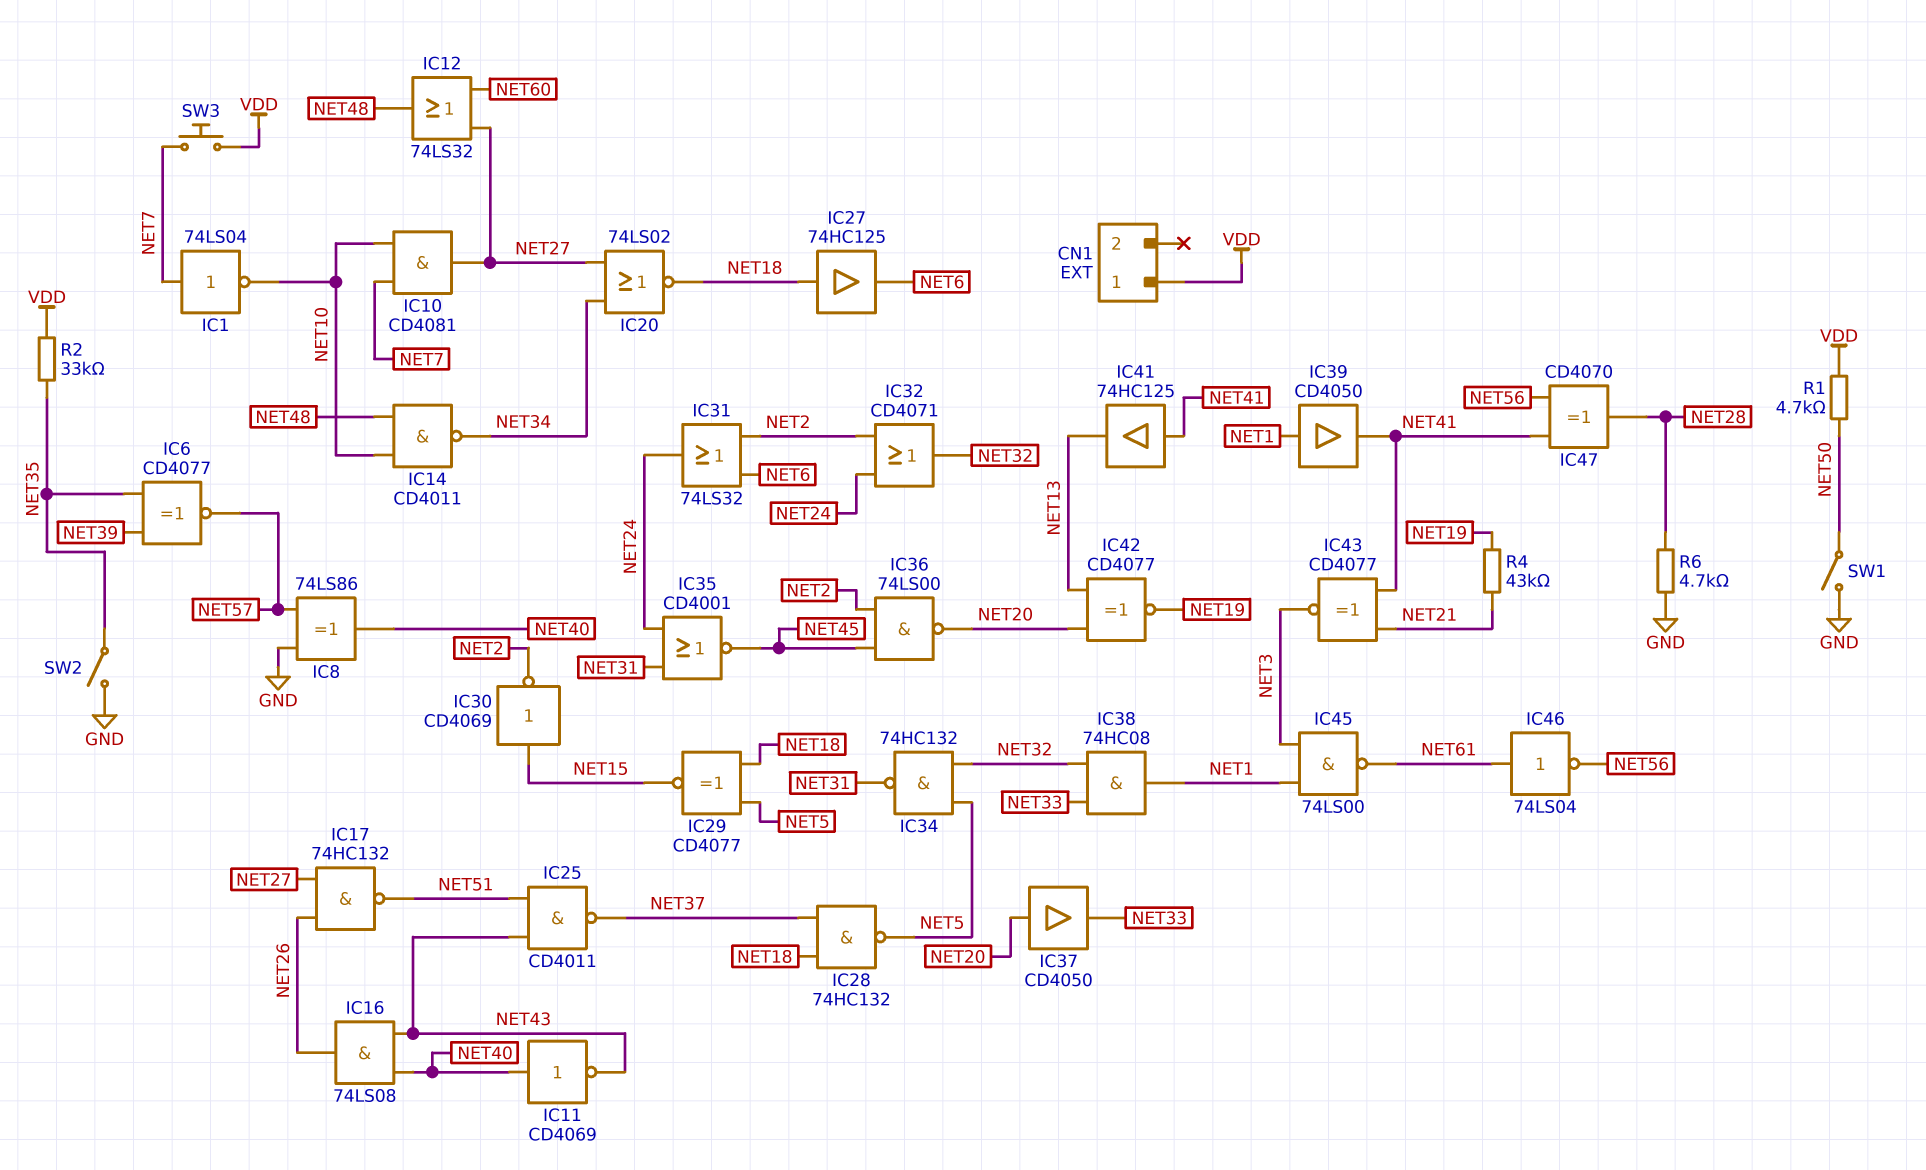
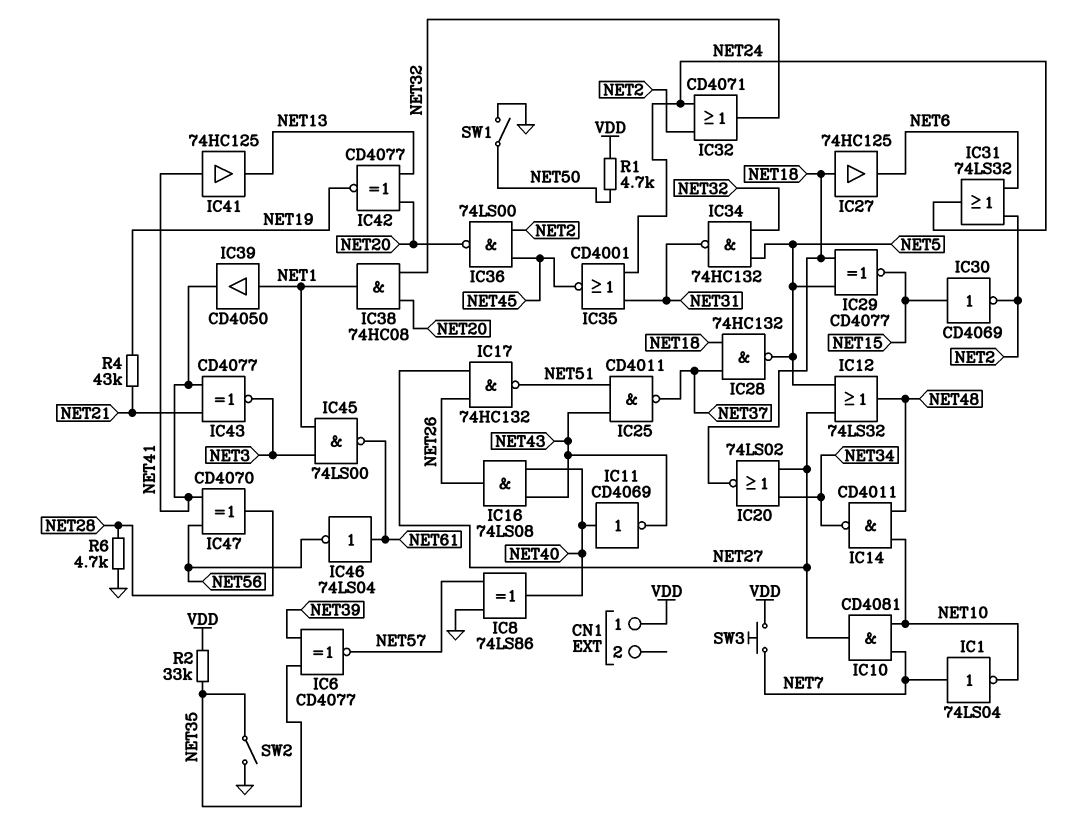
IC12: OR 74LS32 (in NET27, in NET60, out NET48) -> OR 74LS32 (in NET5, in NET27, out NET48)
IC37: buffer CD4050 (in NET20, out NET33) -> none
IC38: AND 74HC08 (in NET32, in NET33, out NET1) -> AND 74HC08 (in NET20, in NET32, out NET1)

